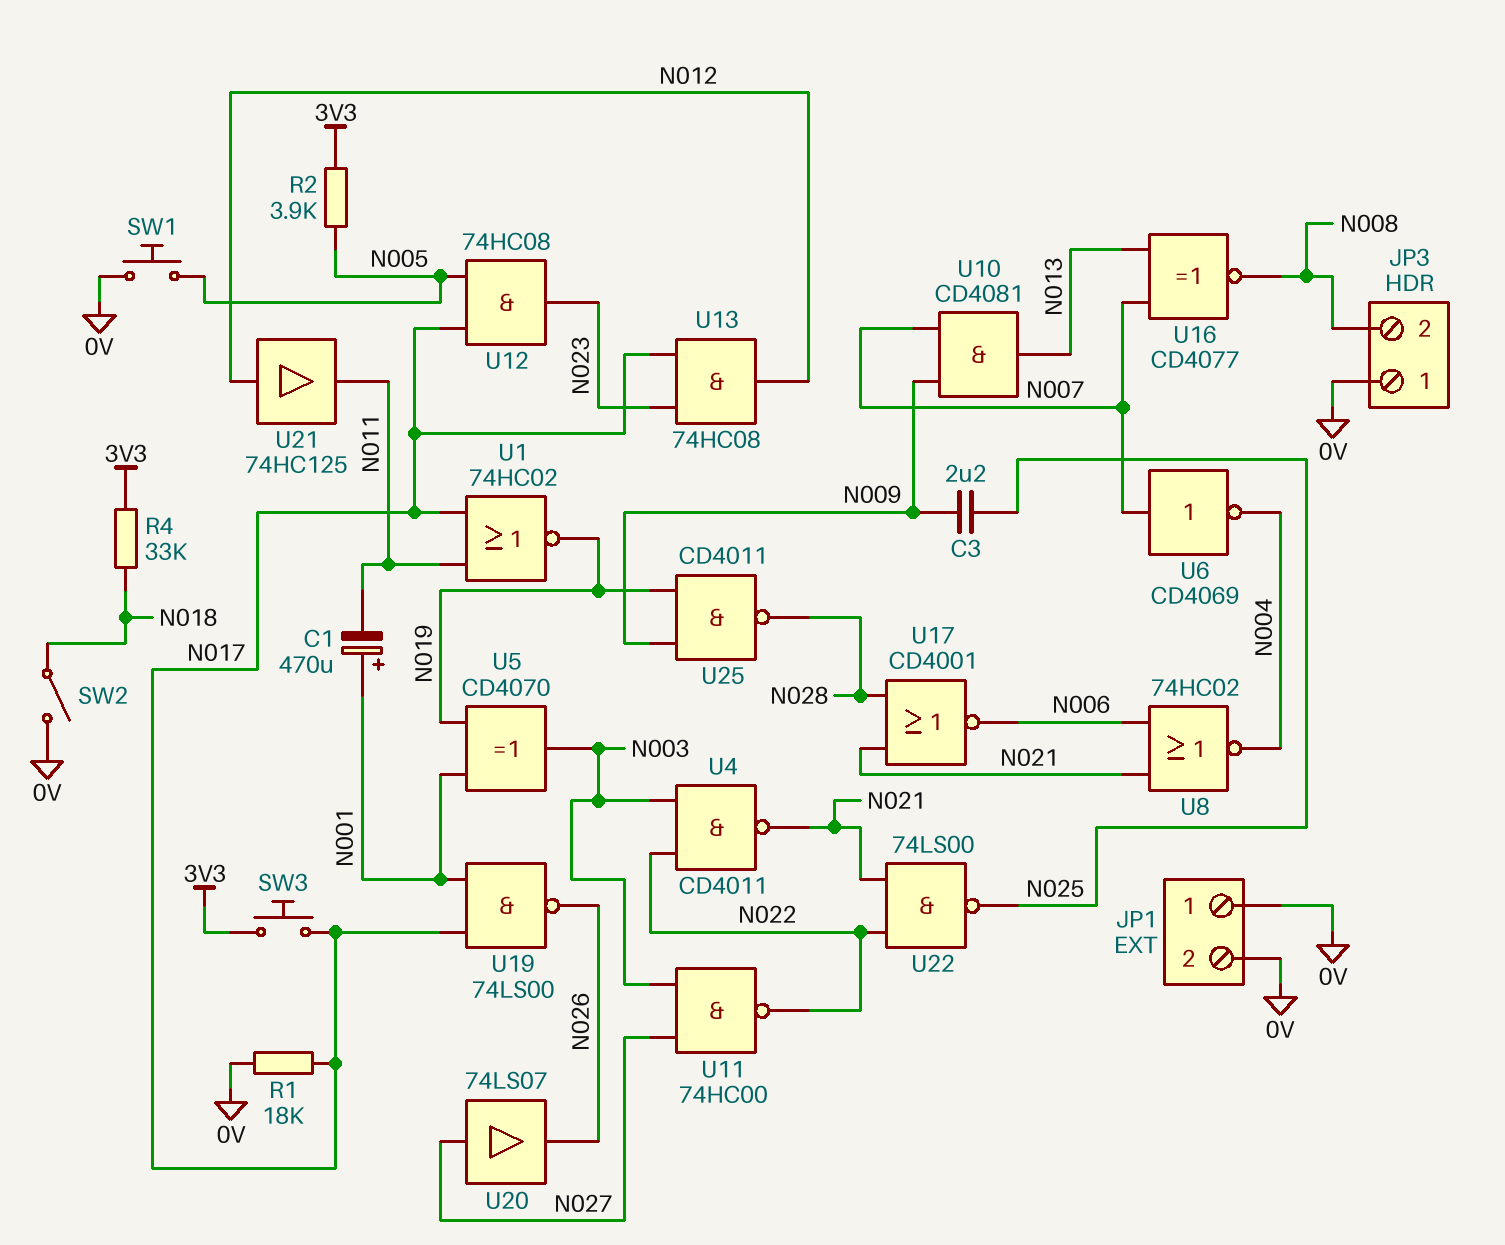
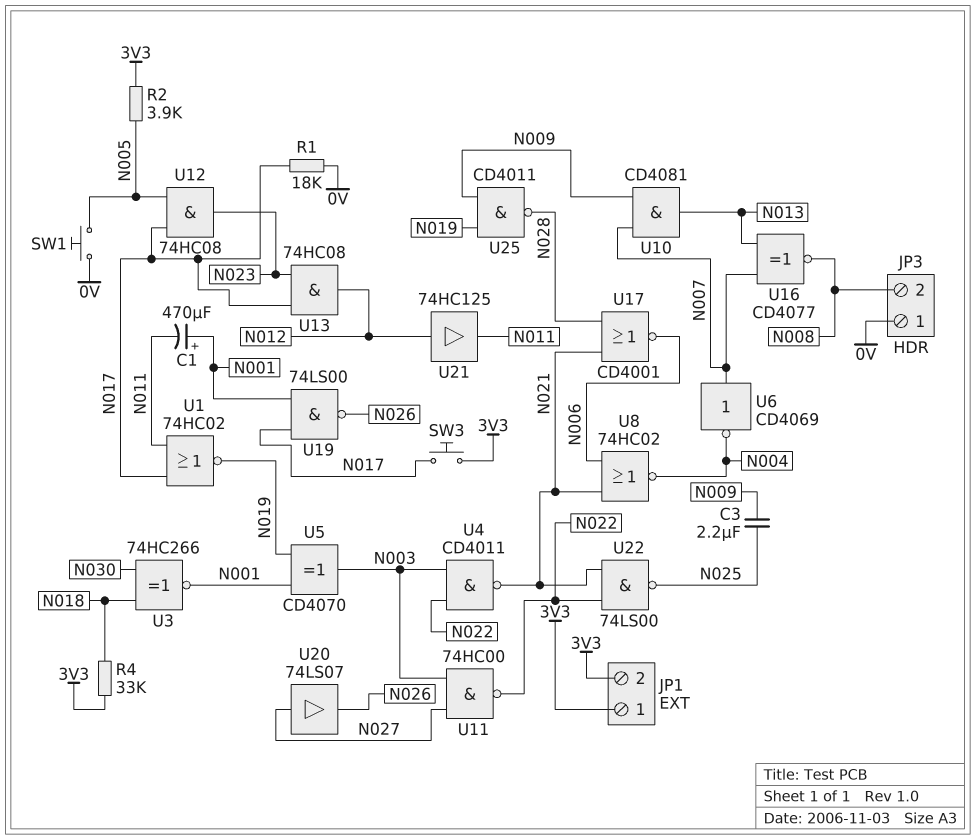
JP1 pin 1: 0V -> 3V3
JP1 pin 2: 0V -> 3V3
SW2: switch (0V, N018) -> none
U3: none -> XNOR 74HC266 (in N018, in N030, out N001)

